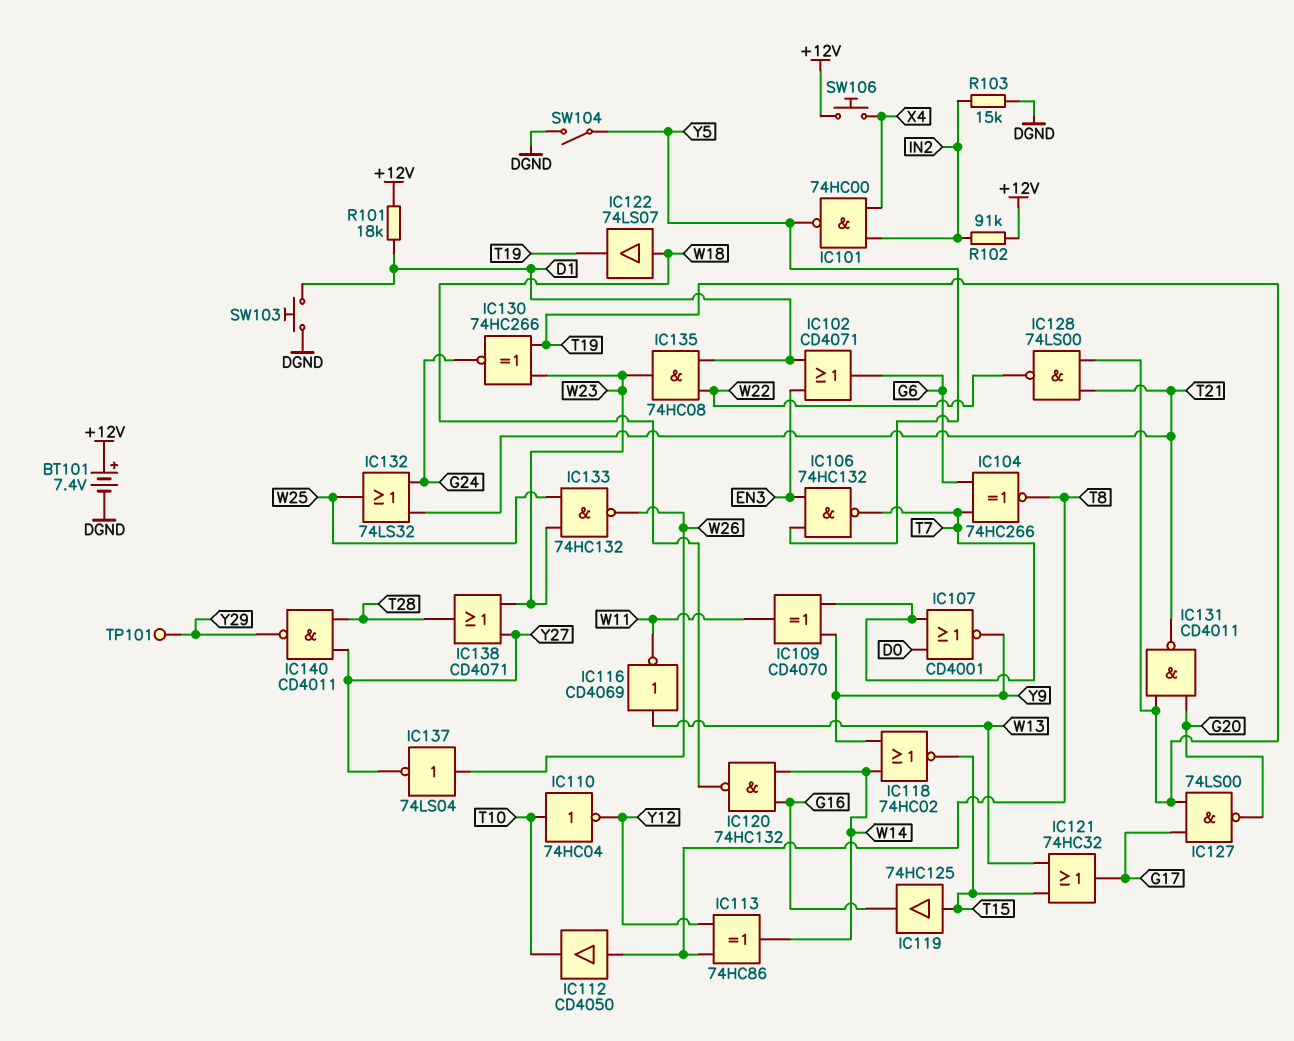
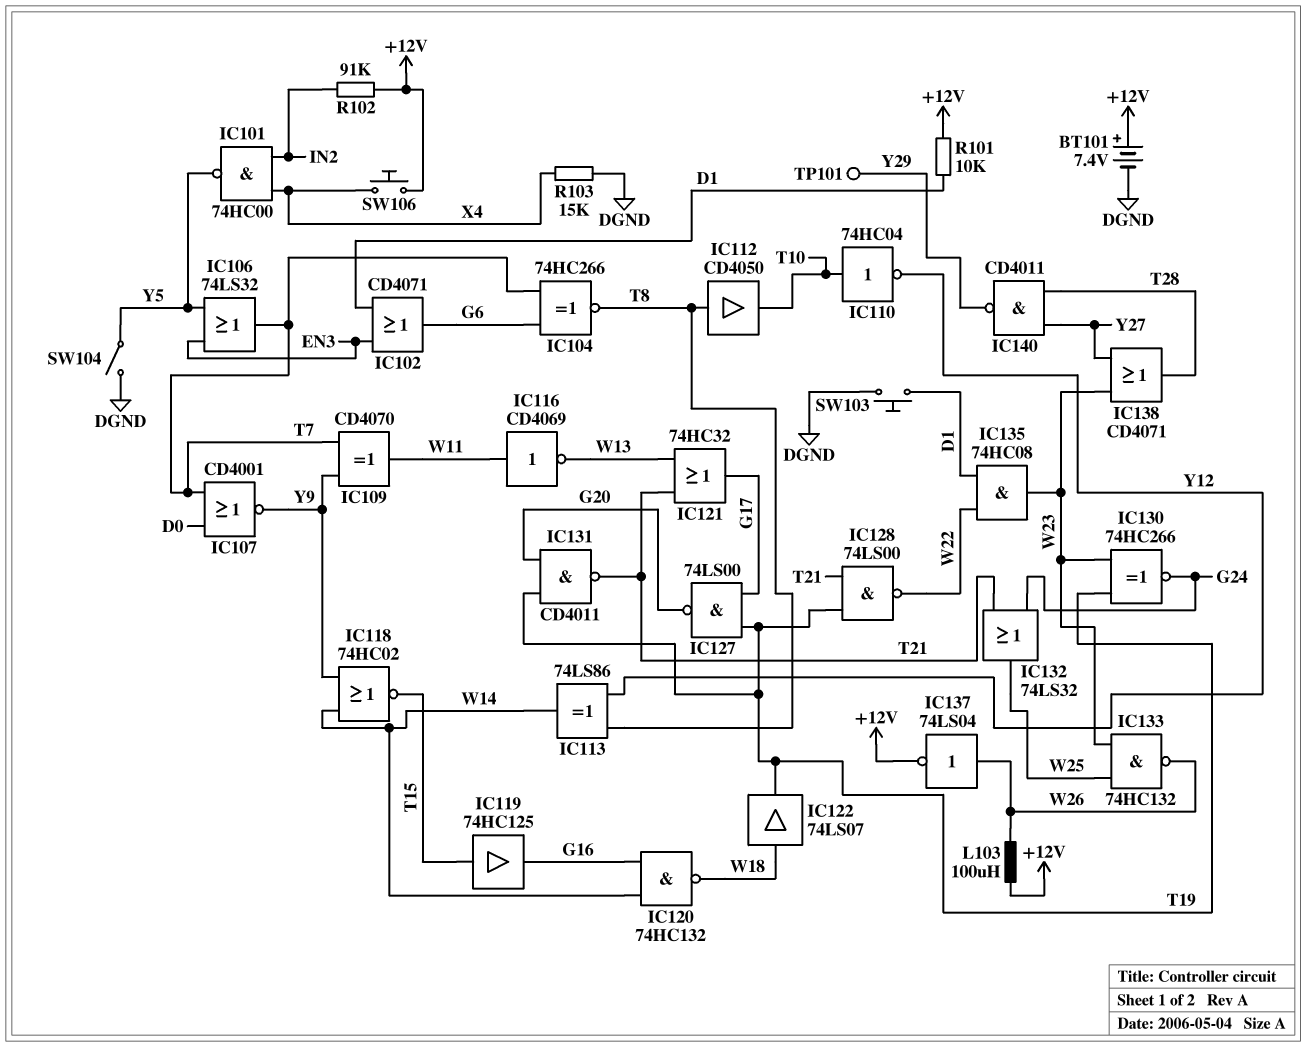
IC106: NAND 74HC132 (in EN3, in Y5, out T7) -> OR 74LS32 (in EN3, in Y5, out T7)
IC113: XOR 74HC86 (in T8, in Y12, out W14) -> XOR 74LS86 (in T8, in Y12, out W14)
IC116: NOT CD4069 (in W13, out W11) -> NOT CD4069 (in W11, out W13)
IC121: OR 74HC32 (in T15, in W13, out G17) -> OR 74HC32 (in T21, in W13, out G17)
IC137: NOT 74LS04 (in W26, out Y27) -> NOT 74LS04 (in W26, out +12V)
L103: none -> 100uH (+12V, W26)
R101: 18k (+12V, D1) -> 10k (+12V, D1)
R103: 15k (DGND, IN2) -> 15k (DGND, X4)

